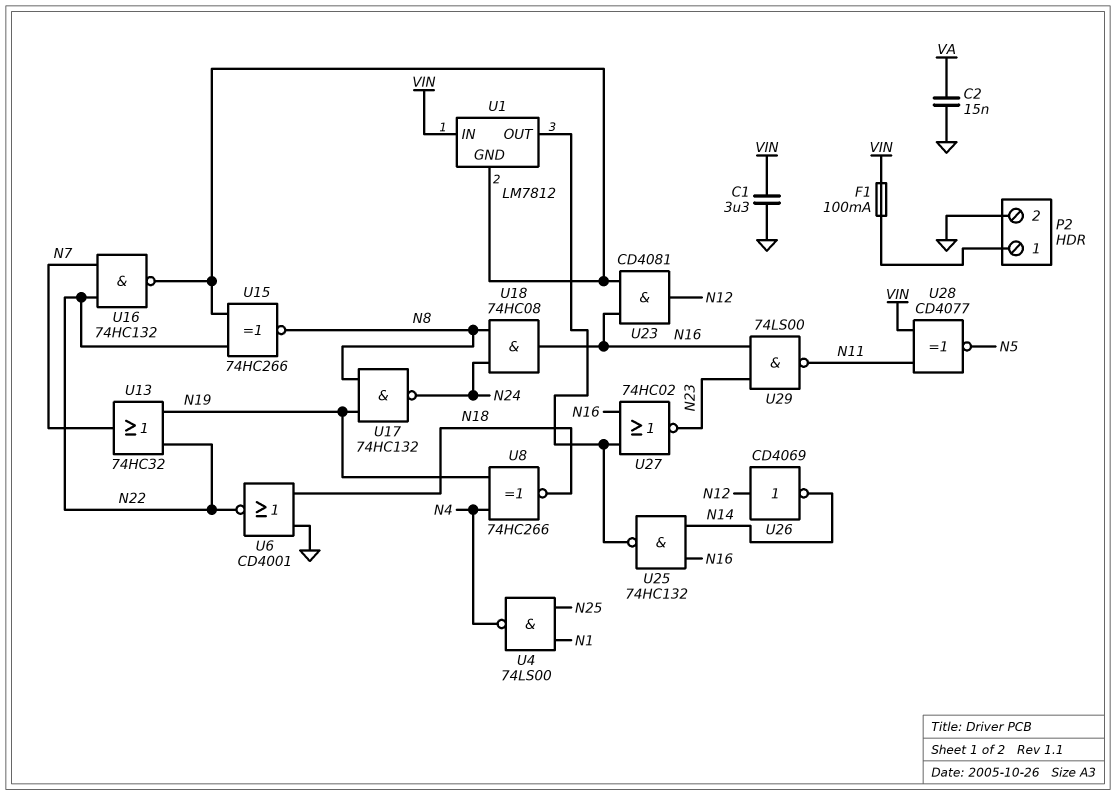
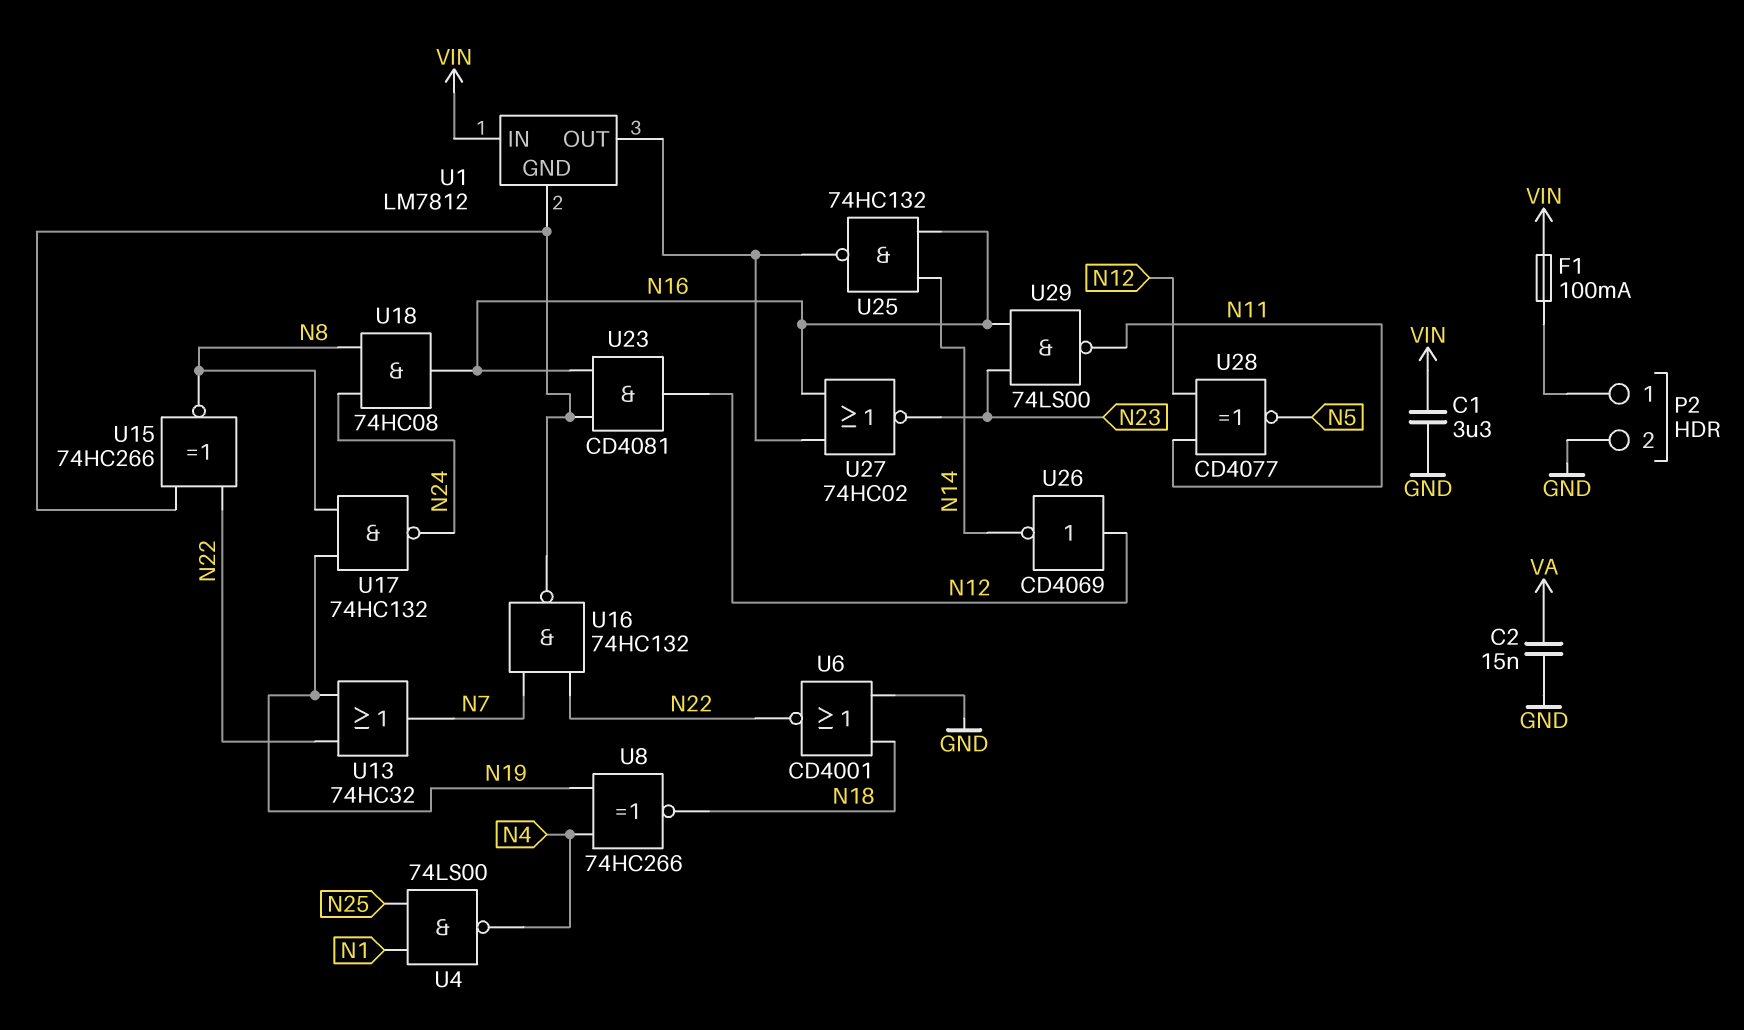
U28: XNOR CD4077 (in N11, in VIN, out N5) -> XNOR CD4077 (in N11, in N12, out N5)

